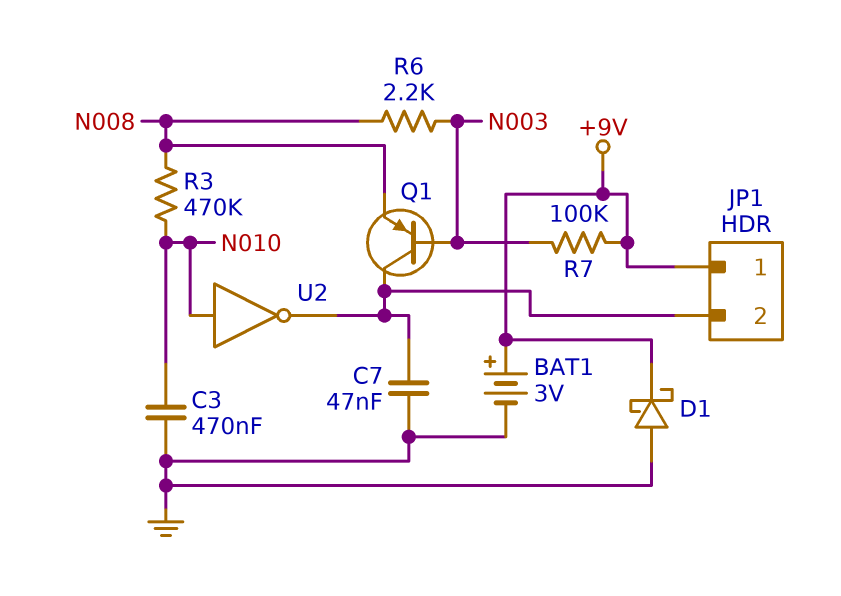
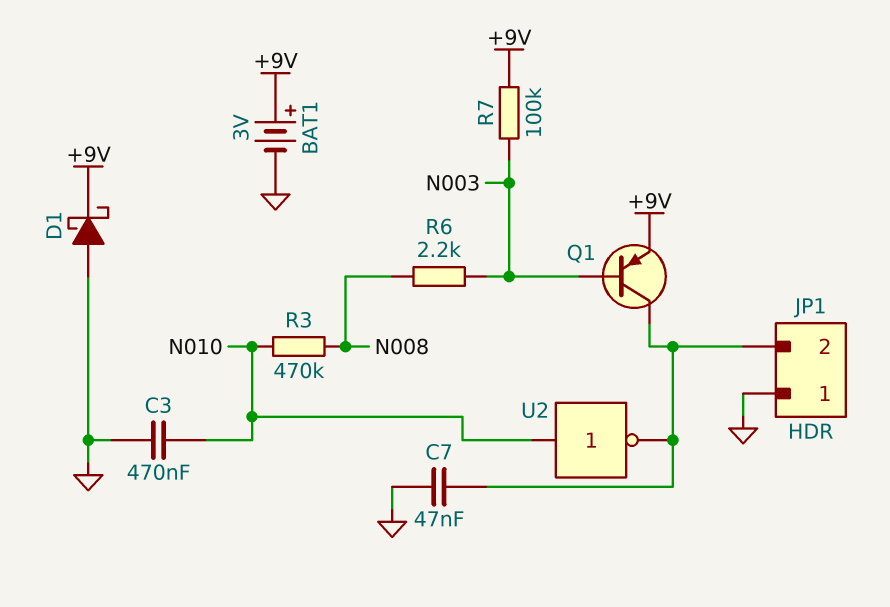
JP1 pin 1: +9V -> GND
Q1: PNP (B N003, C JP1/2, E N008) -> PNP (B N003, C JP1/2, E +9V)

